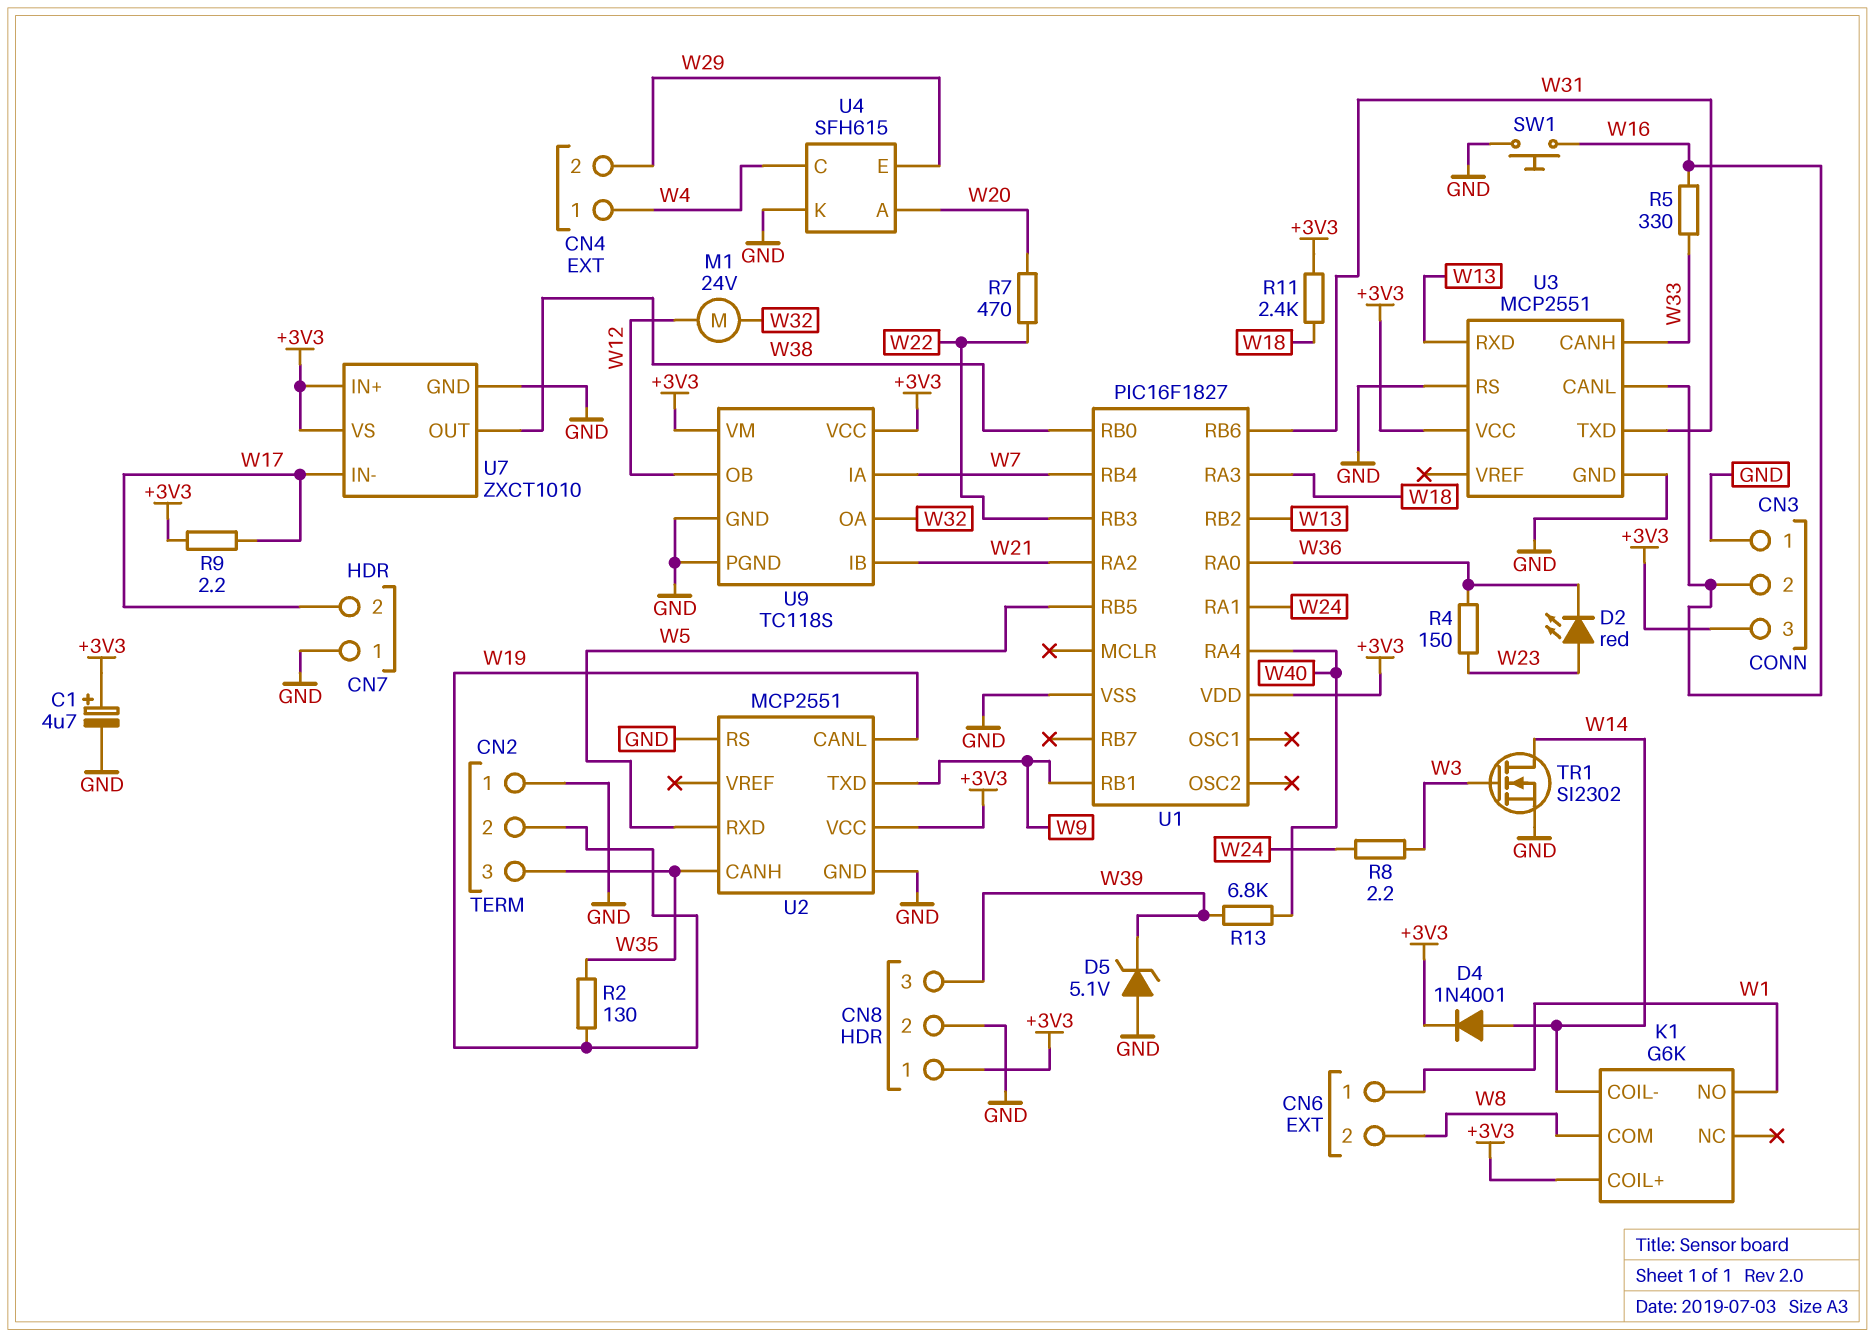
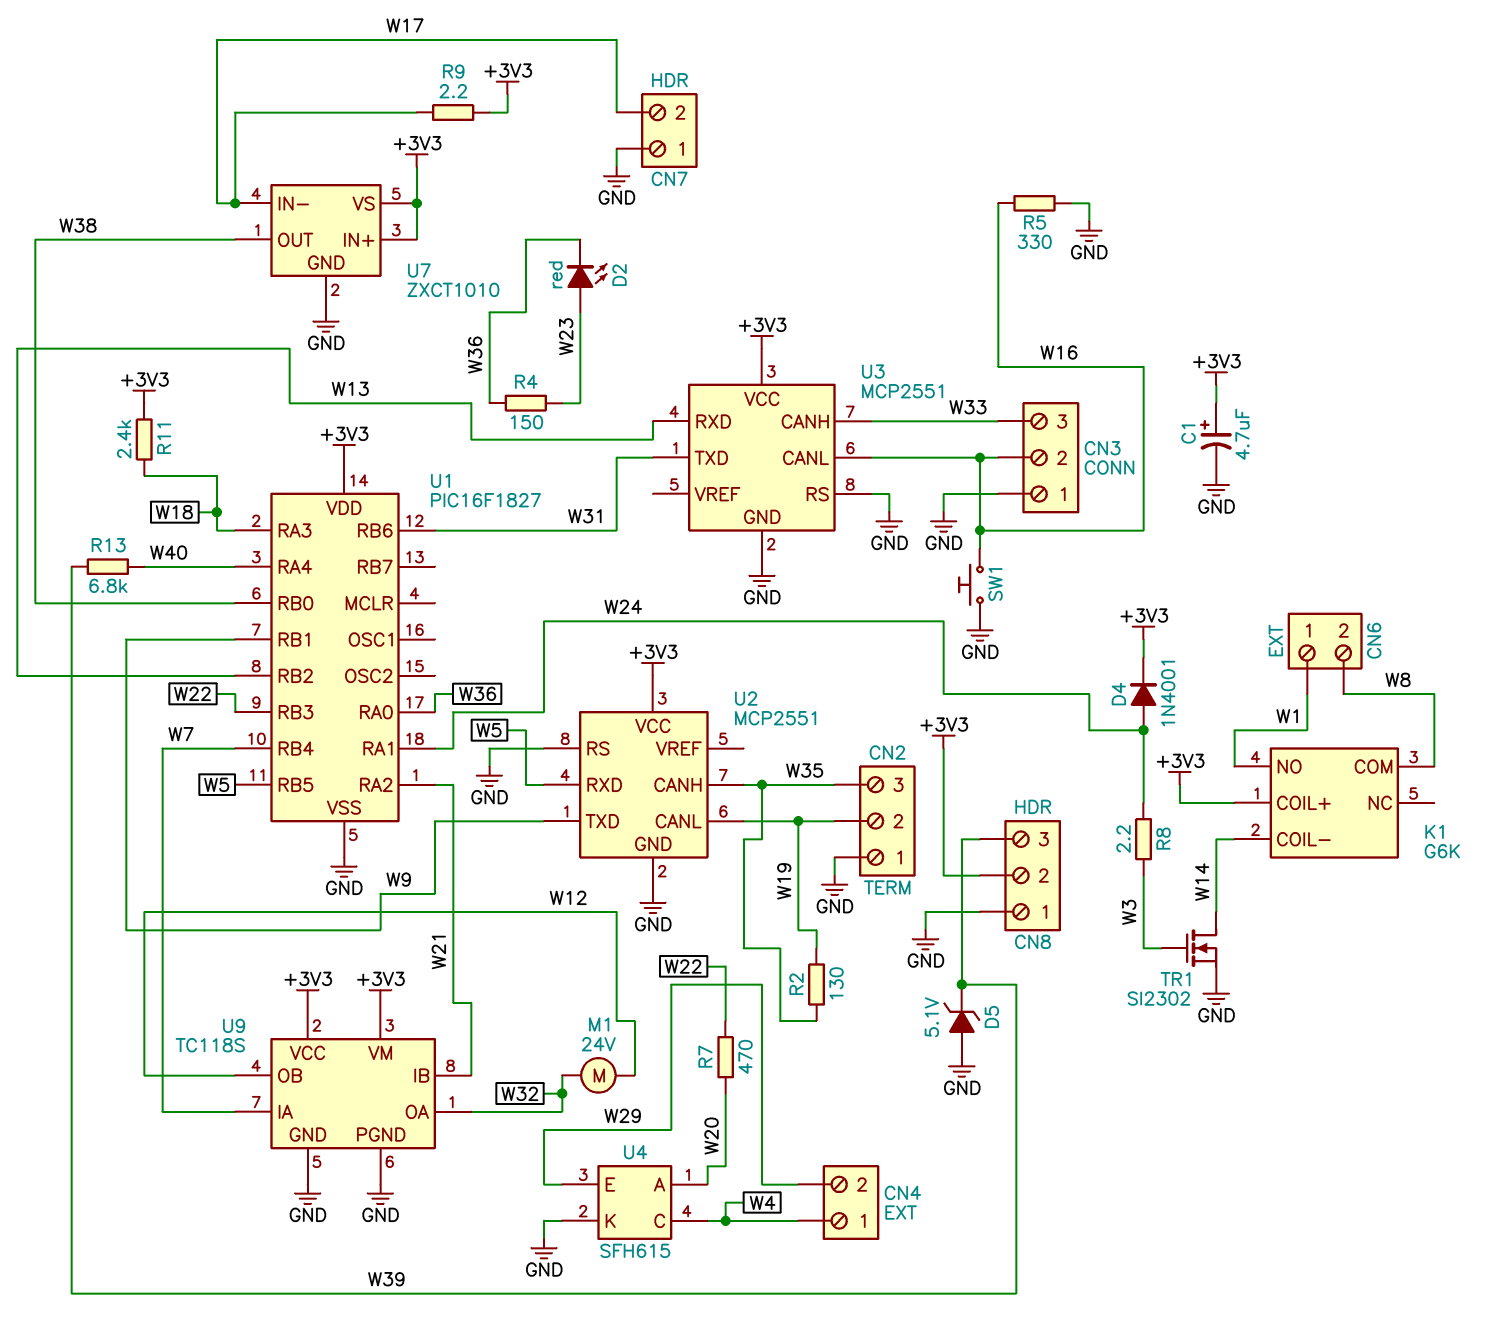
CN3 pin 3: +3V3 -> W33
CN8 pin 1: +3V3 -> GND
CN8 pin 2: GND -> +3V3
D4: diode 1N4001 (A W14, K +3V3) -> diode 1N4001 (A W24, K +3V3)
R5: 330 (W16, W33) -> 330 (GND, W16)

